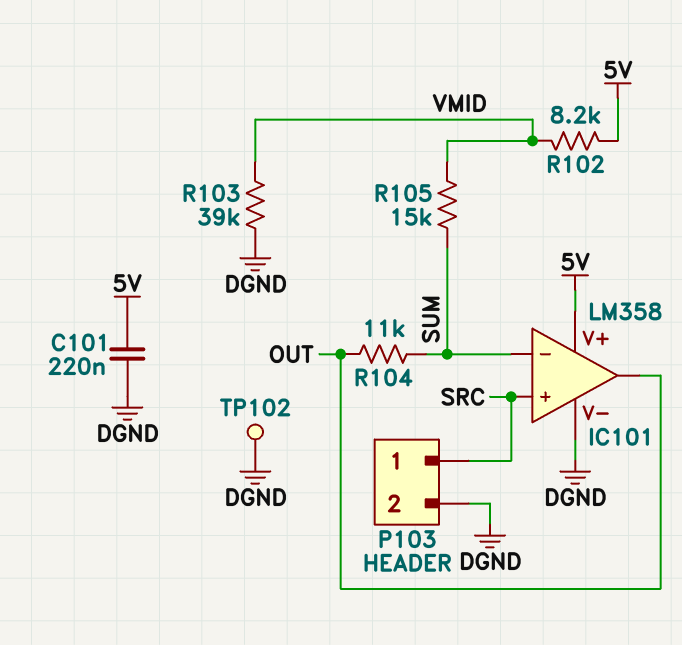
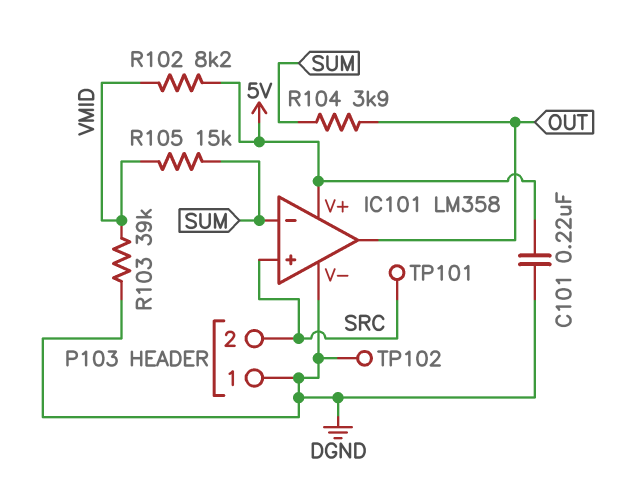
P103 pin 1: SRC -> DGND
P103 pin 2: DGND -> SRC
R104: 11k (OUT, SUM) -> 3.9k (OUT, SUM)
TP101: none -> test point (SRC)

